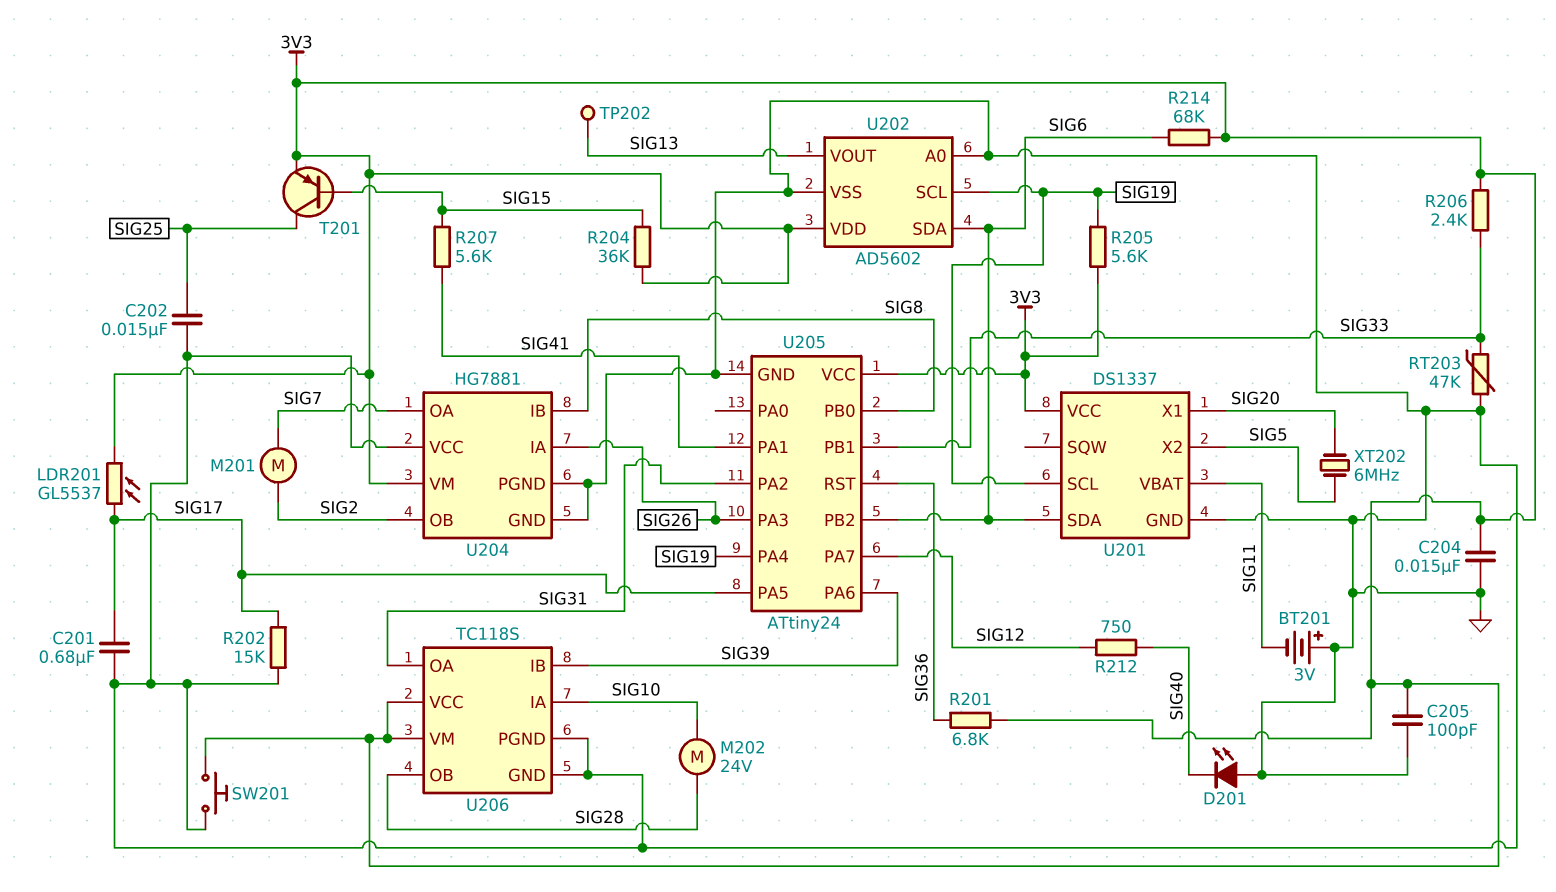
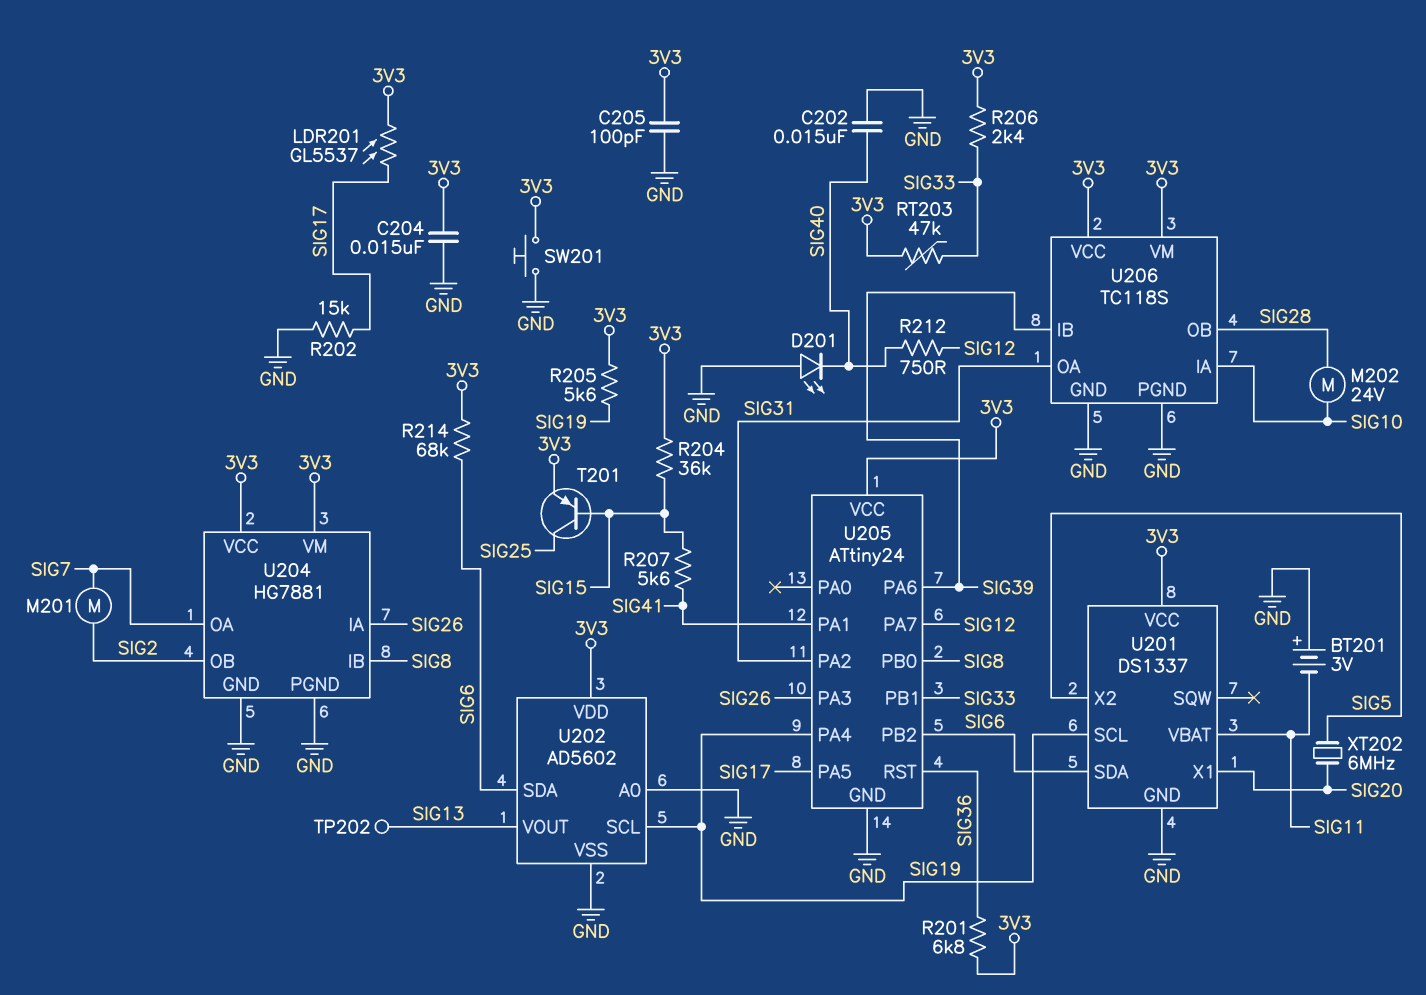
C201: 680nF (GND, SIG17) -> none
C202: 15nF (GND, SIG25) -> 15nF (GND, SIG40)
RT203: 47k (GND, SIG33) -> 47k (3V3, SIG33)
U204 pin VCC: GND -> 3V3

